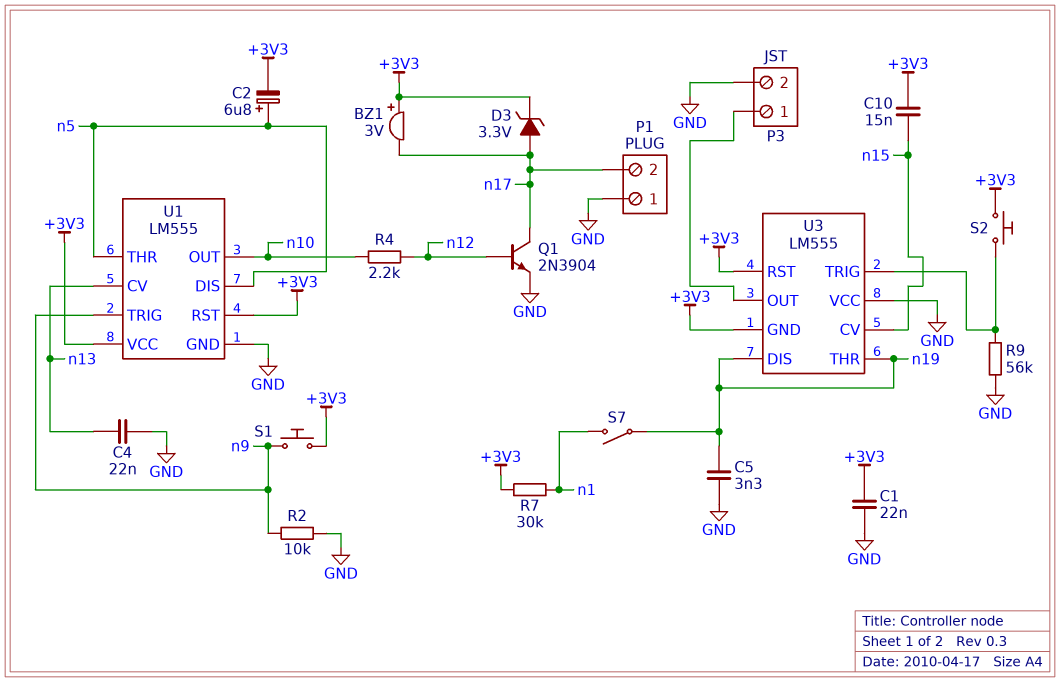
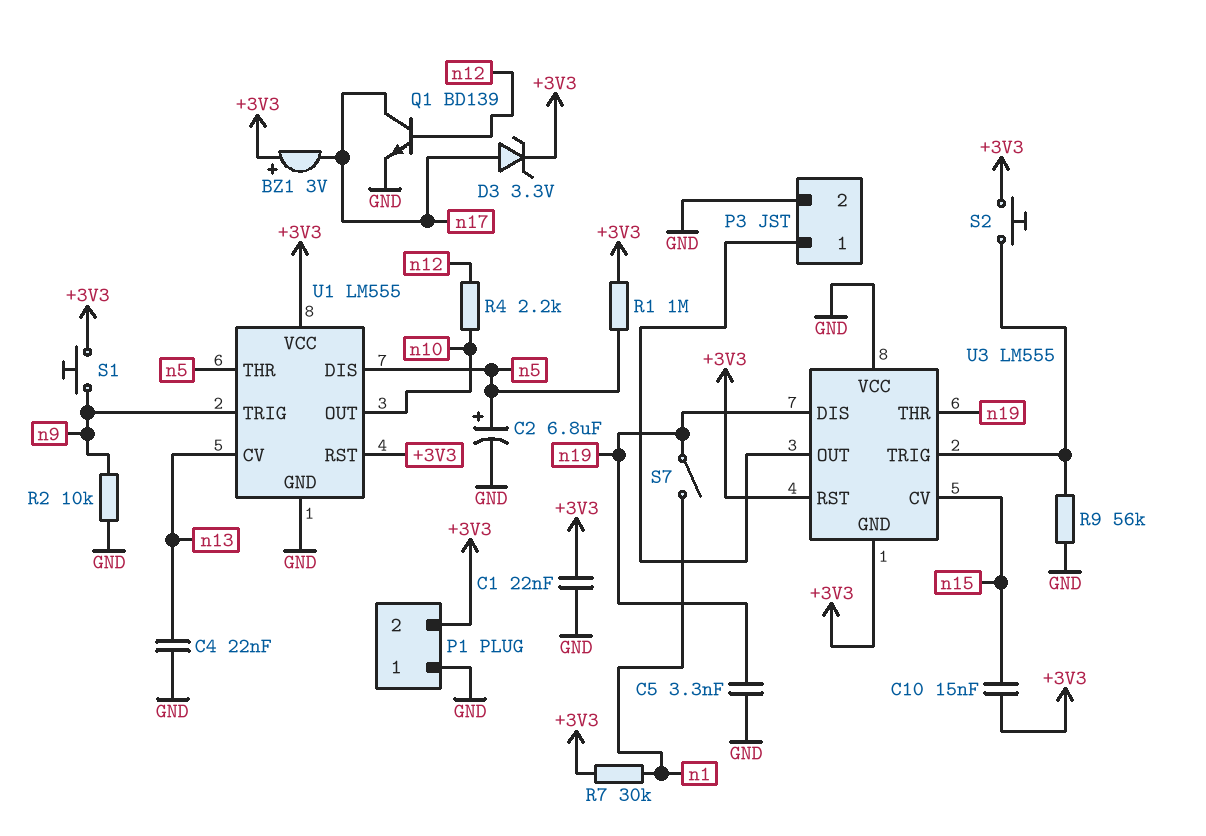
C2: 6.8uF (plus n5, minus +3V3) -> 6.8uF (plus n5, minus GND)
P1 pin 2: n17 -> +3V3
Q1: NPN 2N3904 (B n12, C n17, E GND) -> NPN BD139 (B n12, C n17, E GND)
R1: none -> 1M (+3V3, n5)

